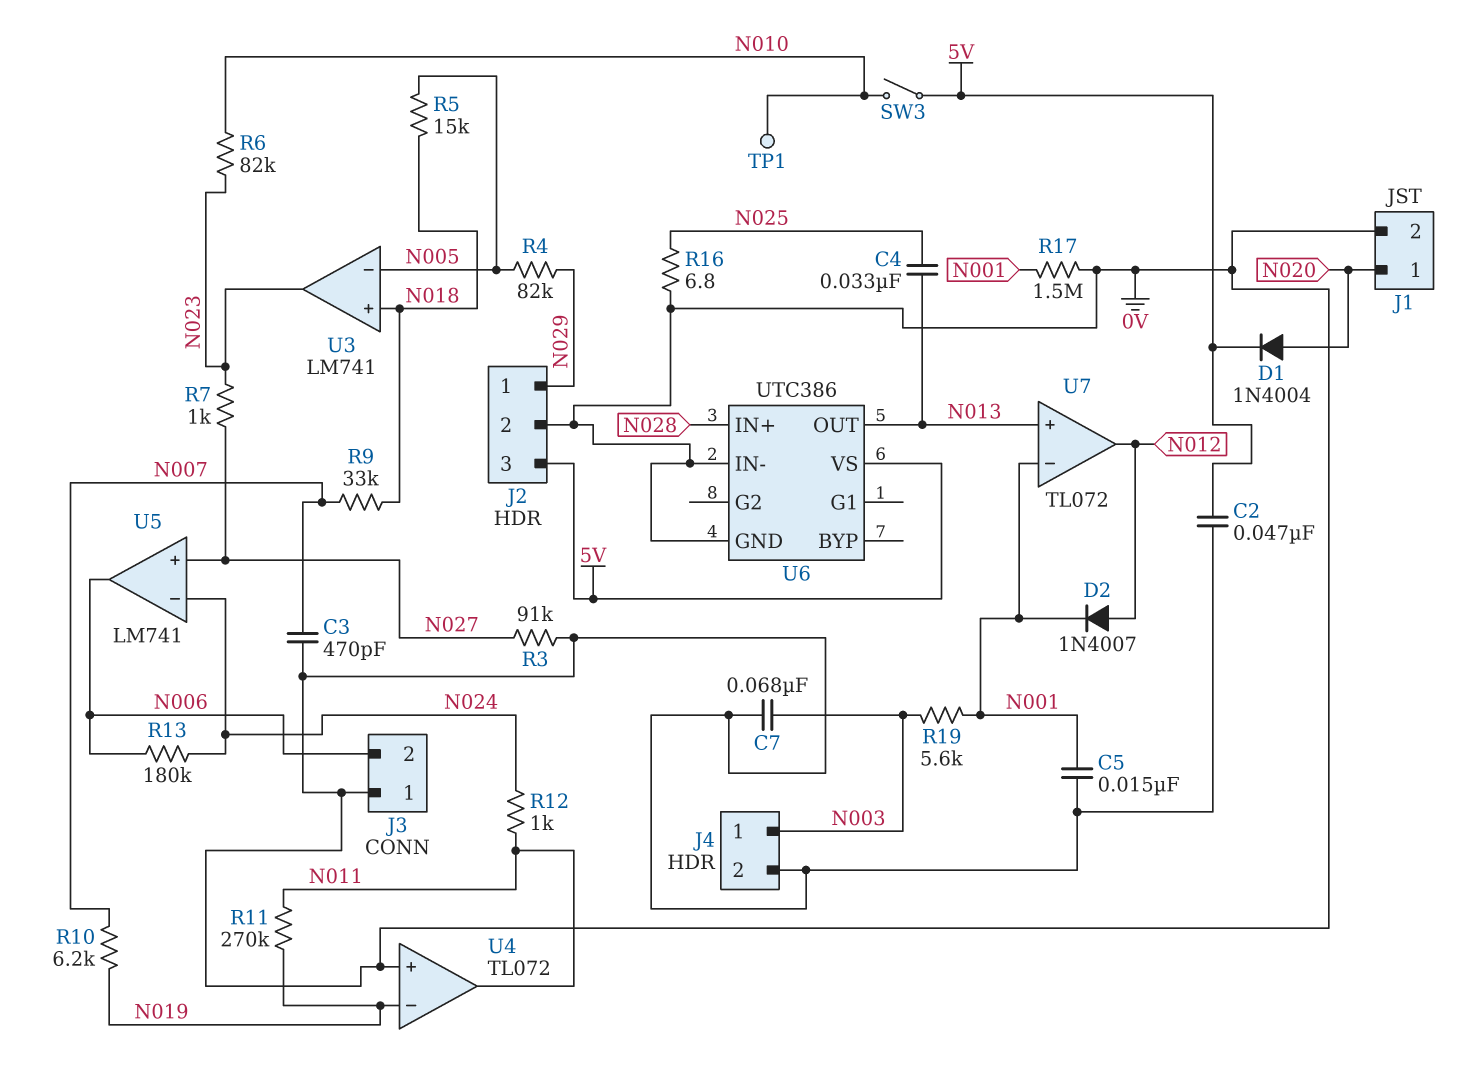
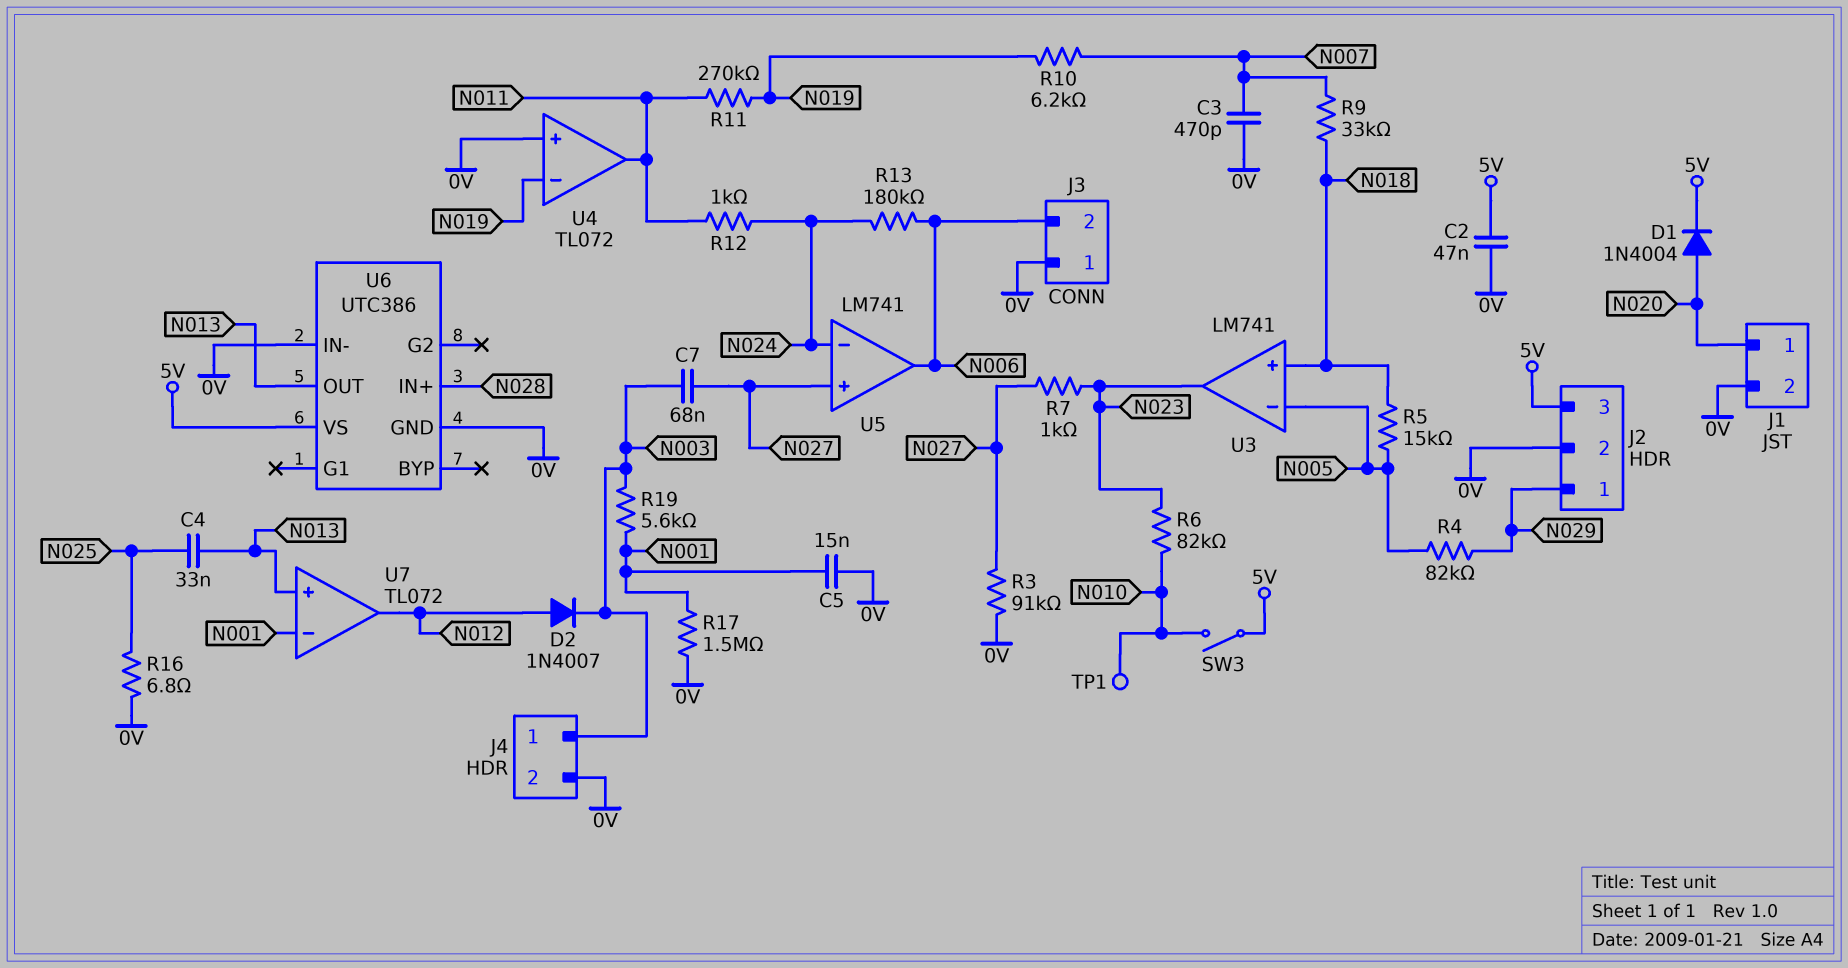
C7: 68nF (0V, N003) -> 68nF (N003, N027)
D2: diode 1N4007 (A N012, K N001) -> diode 1N4007 (A N012, K N003)

